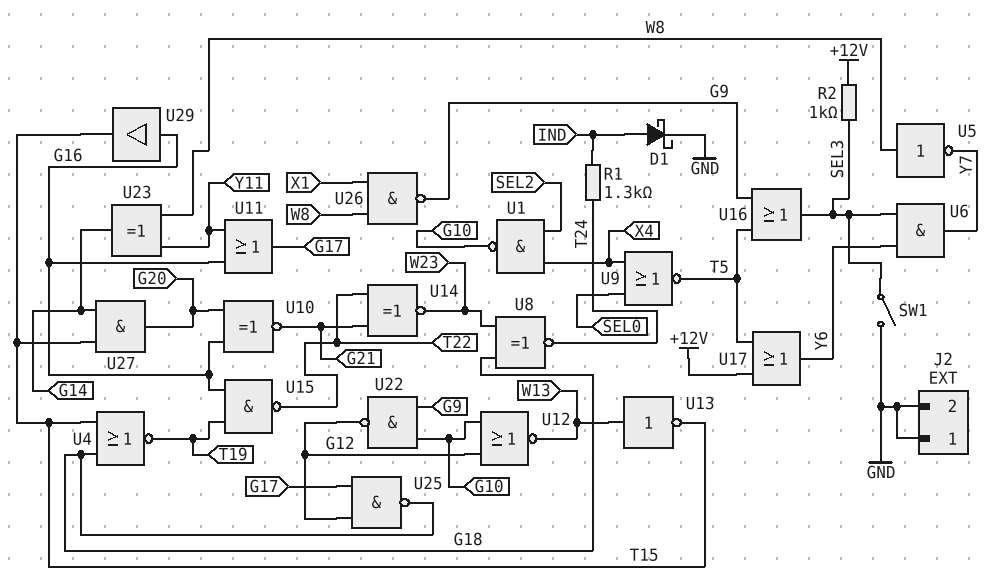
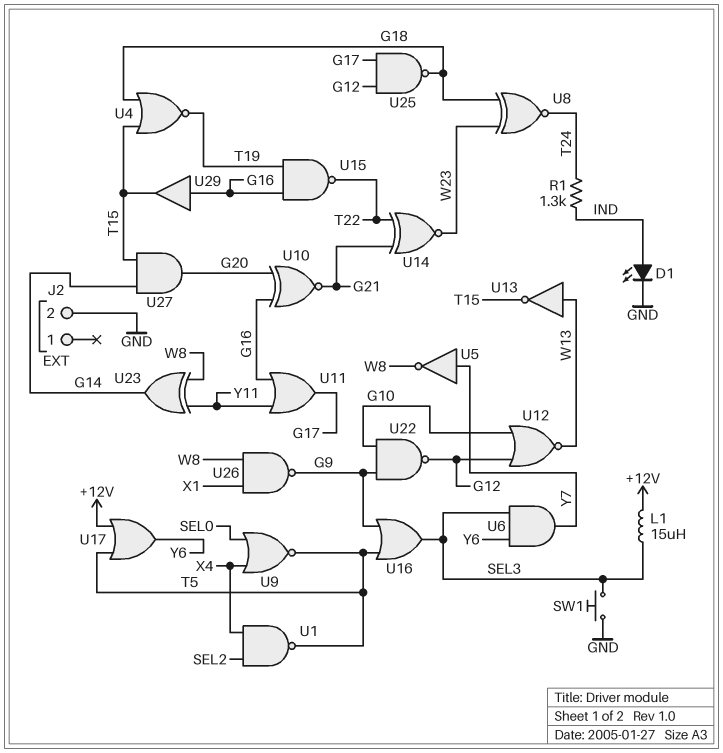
D1: schottky (A IND, K GND) -> LED (A IND, K GND)
J2 pin 1: GND -> none
L1: none -> 15uH (+12V, SEL3)
R2: 1k (+12V, SEL3) -> none
SW1: switch (GND, SEL3) -> button (GND, SEL3)
U1: NAND (in SEL2, in X4, out G10) -> NAND (in SEL2, in X4, out T5)
U5: NOT (in W8, out Y7) -> NOT (in Y7, out W8)

